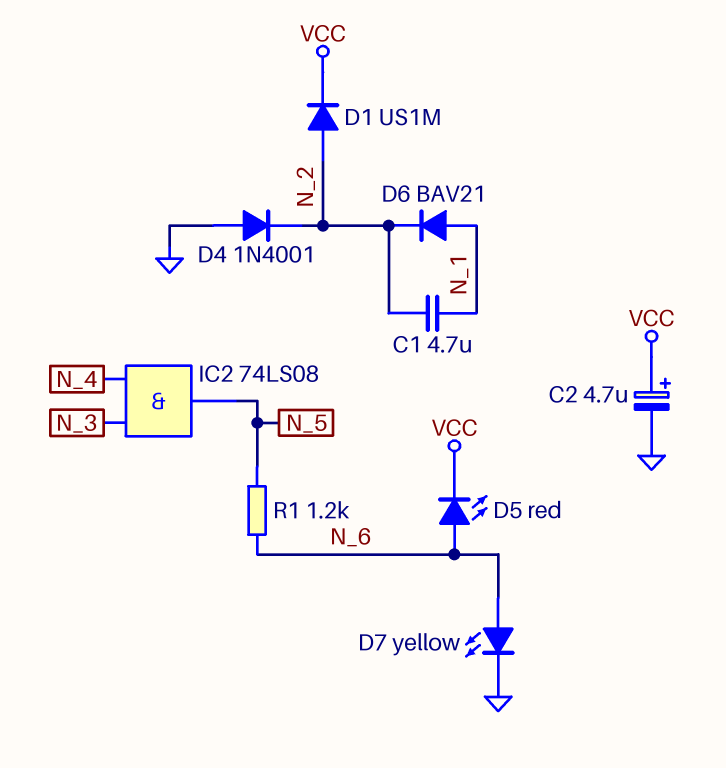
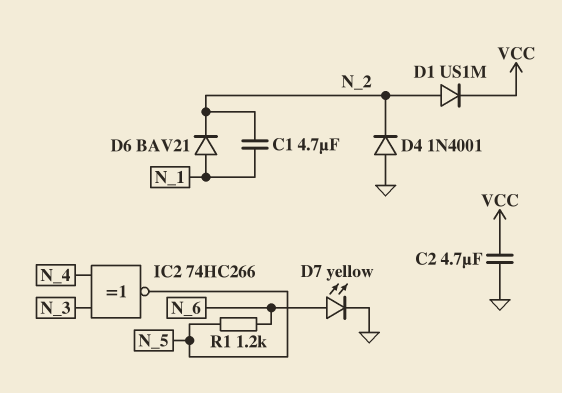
C2: 4.7uF (plus VCC, minus GND) -> 4.7uF (GND, VCC)
D5: LED red (A N_6, K VCC) -> none
IC2: AND 74LS08 (in N_3, in N_4, out N_5) -> XNOR 74HC266 (in N_3, in N_4, out N_5)

